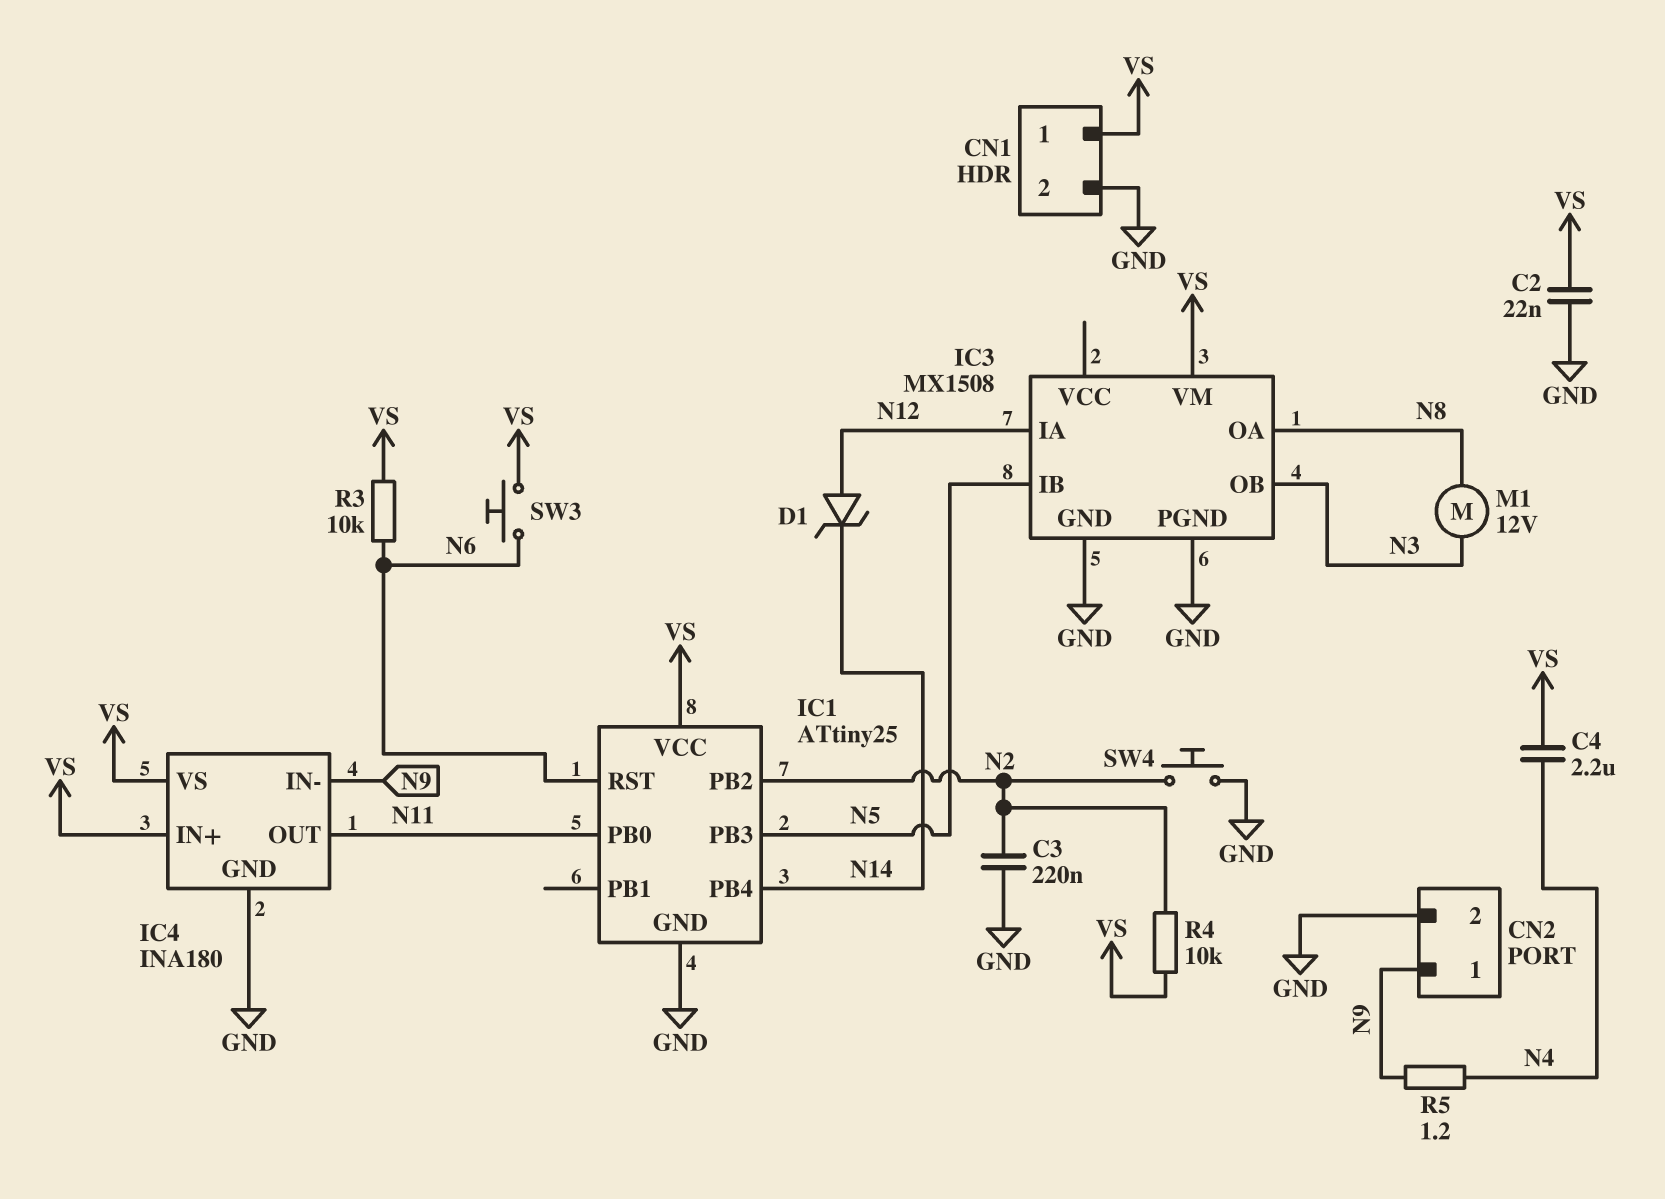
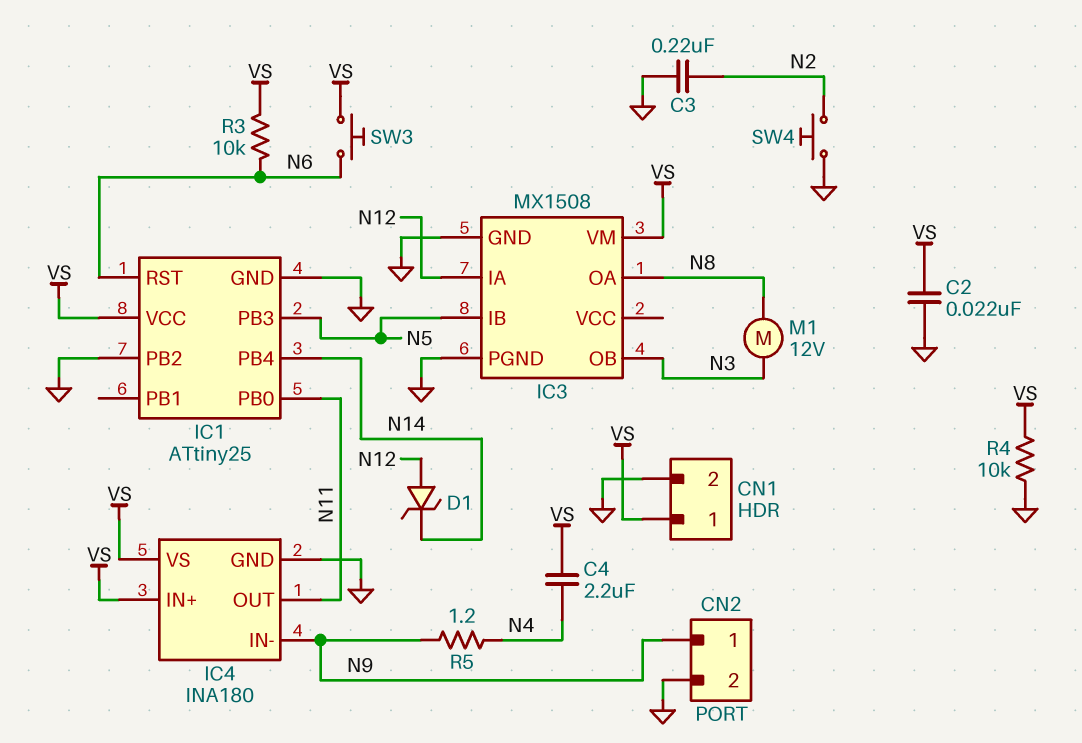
IC1 pin PB2: N2 -> GND
R4: 10k (N2, VS) -> 10k (GND, VS)

